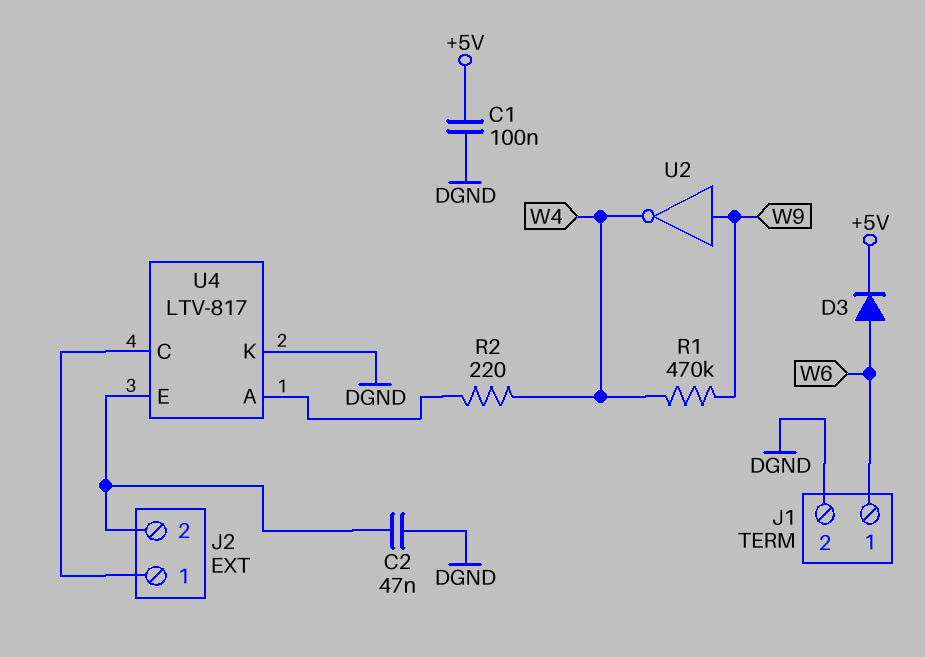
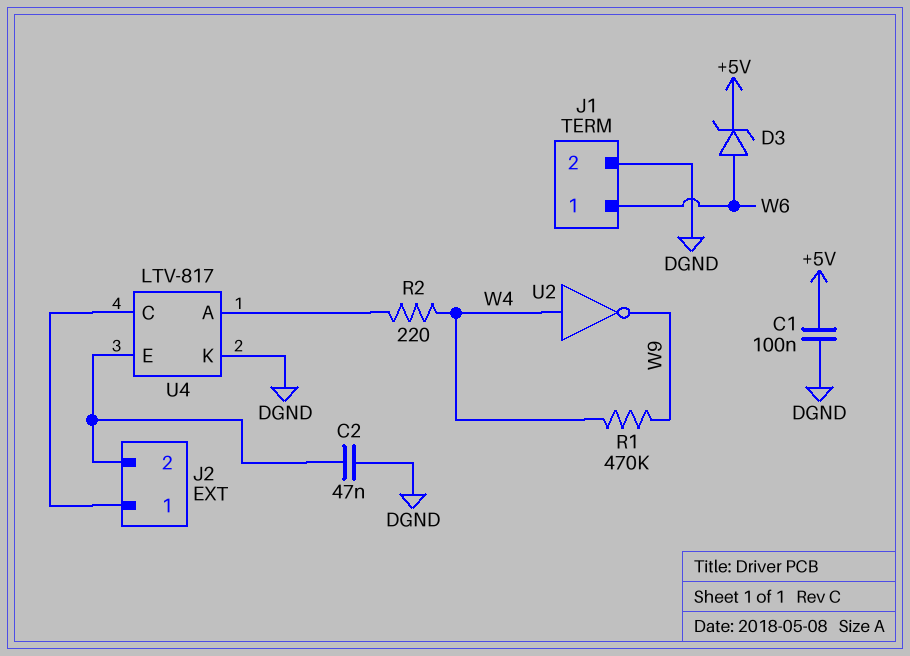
D3: diode (A W6, K +5V) -> zener (A W6, K +5V)
U2: NOT (in W9, out W4) -> NOT (in W4, out W9)

